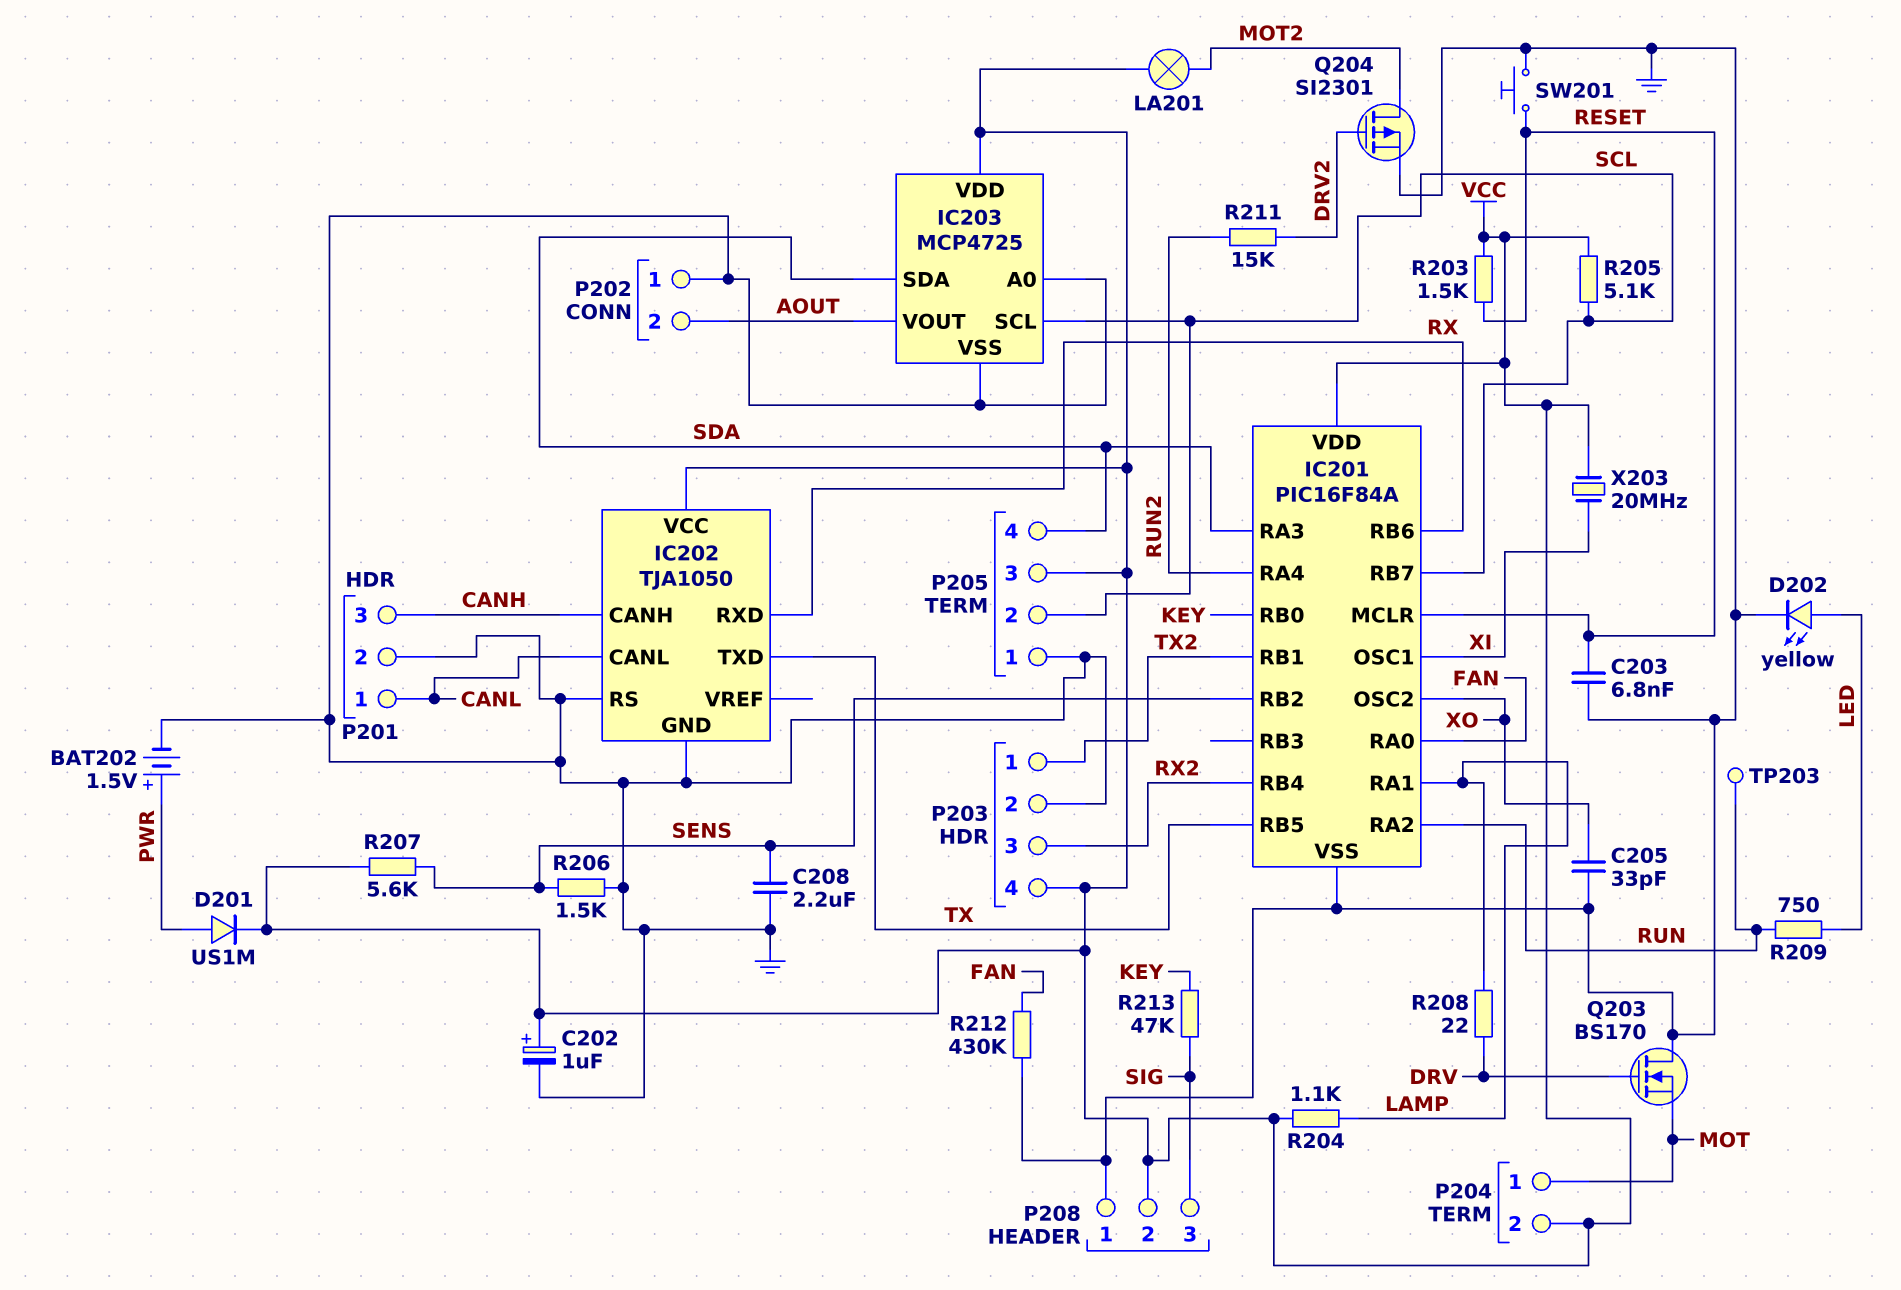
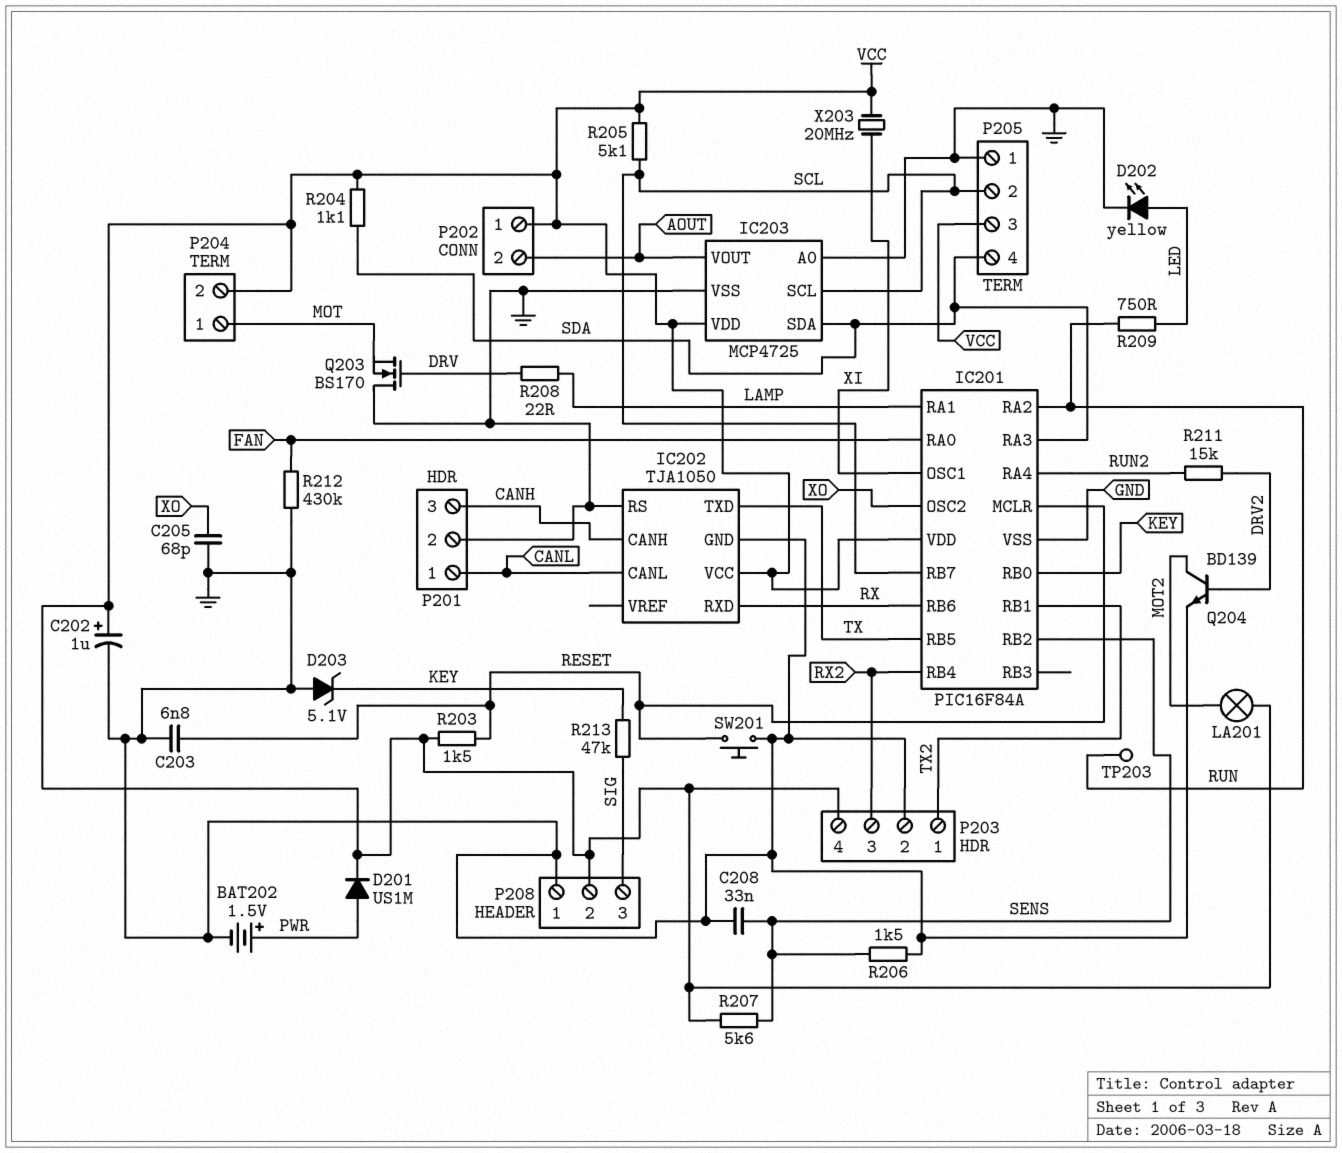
C205: 33pF (GND, XO) -> 68pF (GND, XO)
C208: 2.2uF (GND, SENS) -> 33nF (GND, SENS)
D203: none -> zener 5.1V (A GND, K KEY)
P202 pin 1: GND -> VCC
Q204: PMOS SI2301 (G DRV2, D MOT2, S GND) -> NPN BD139 (B DRV2, C MOT2, E GND)
R204: 1.1k (LAMP, VCC) -> 1.1k (SDA, VCC)

